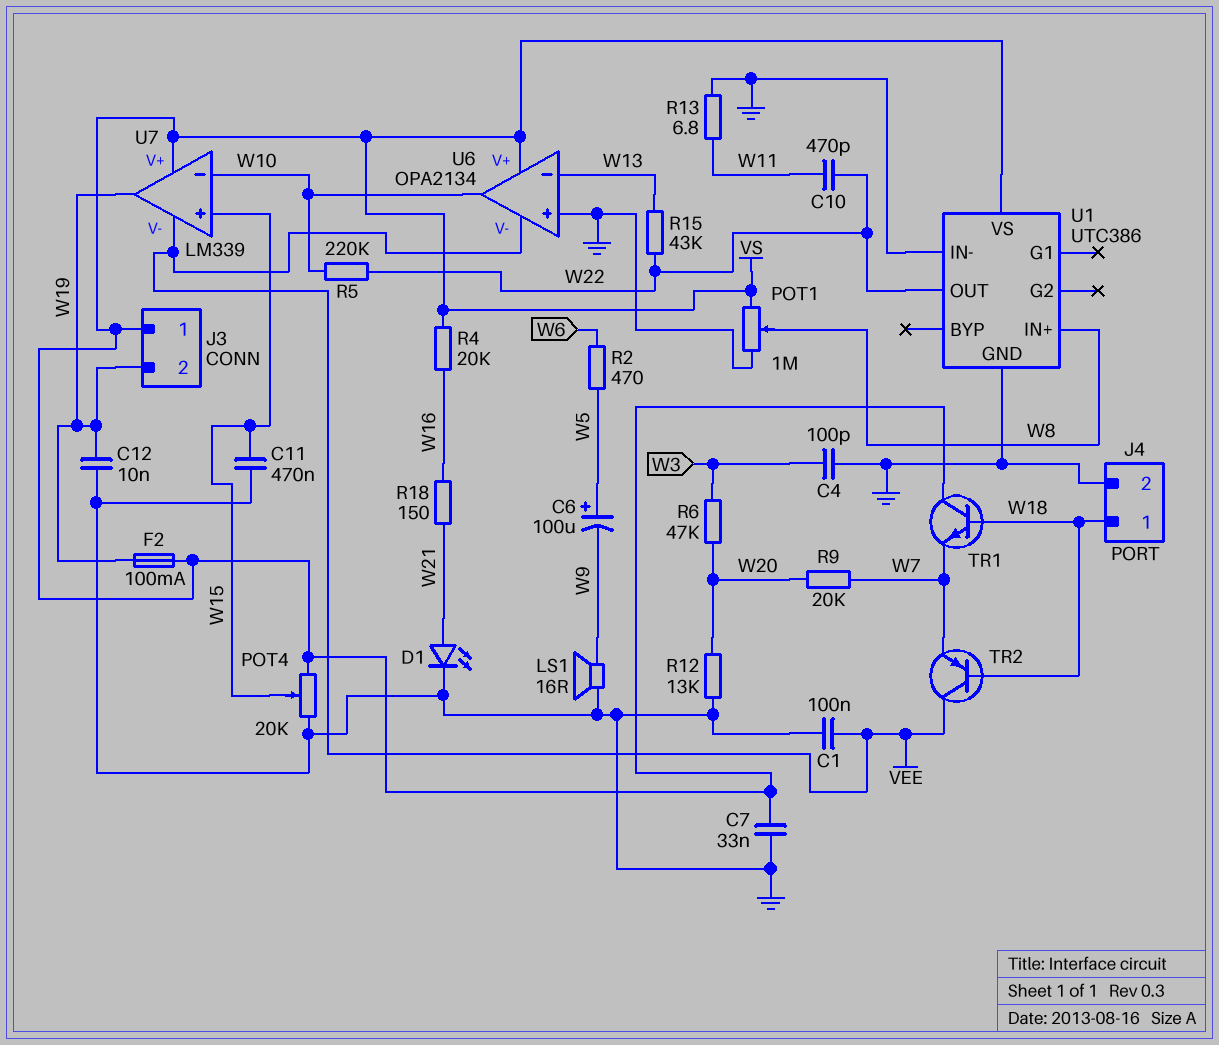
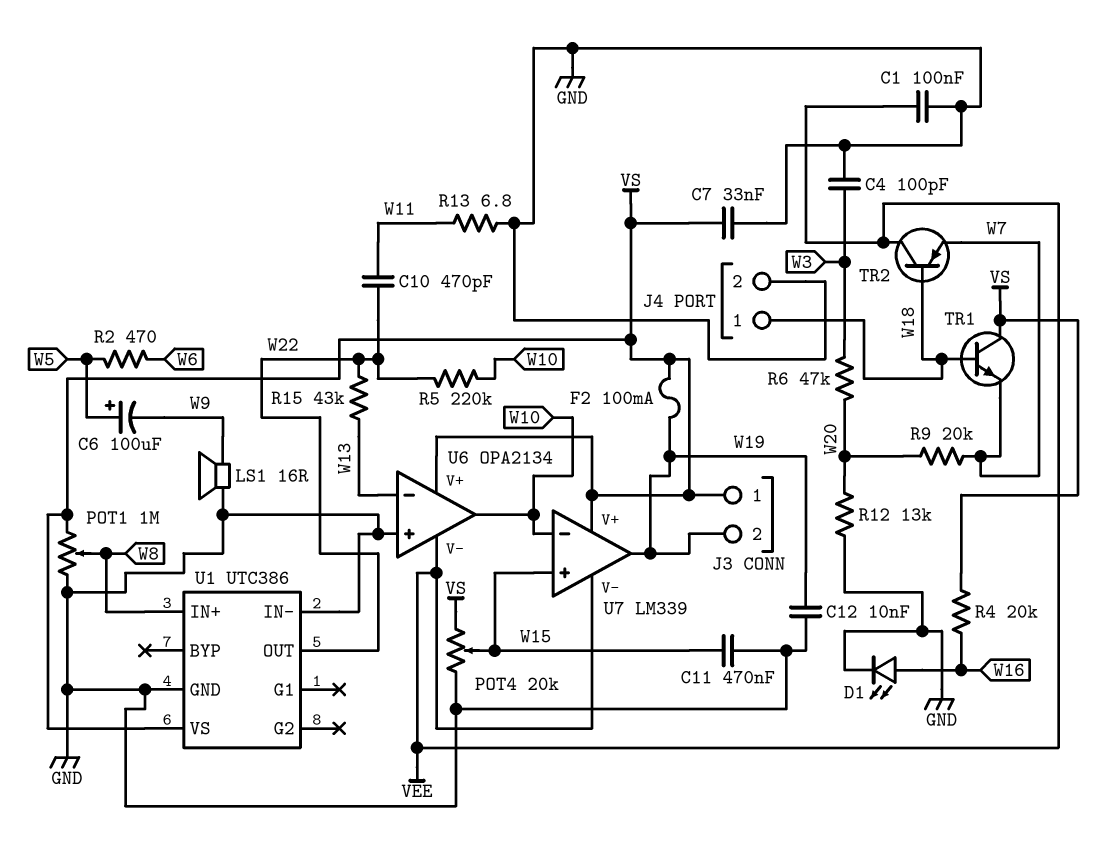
D1: LED (A W21, K GND) -> LED (A W16, K GND)
R18: 150 (W16, W21) -> none

